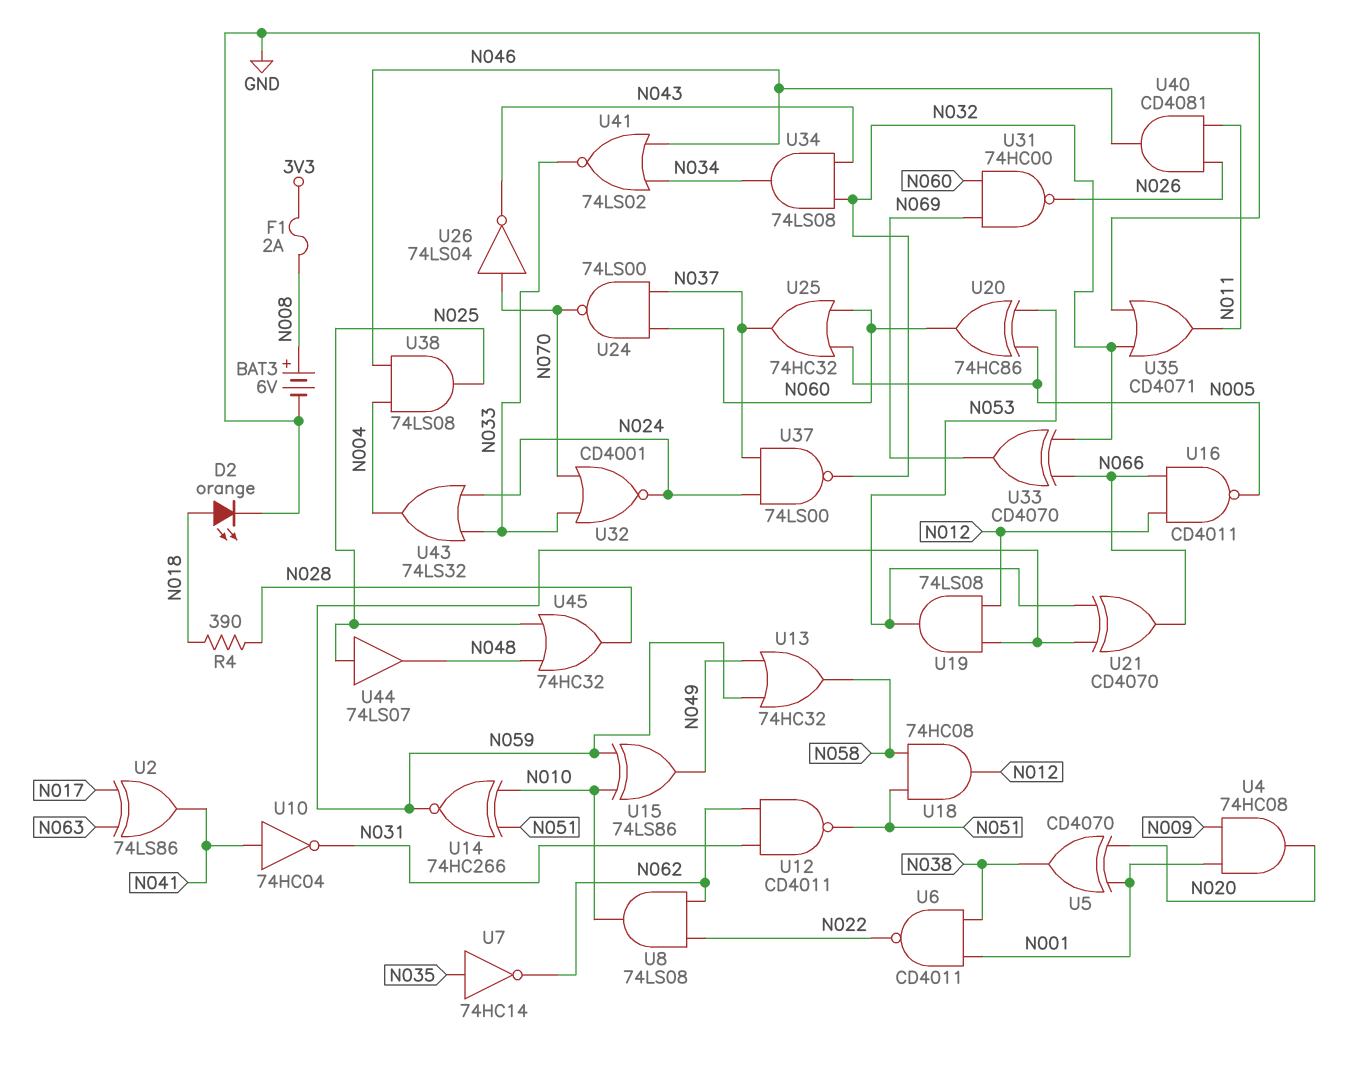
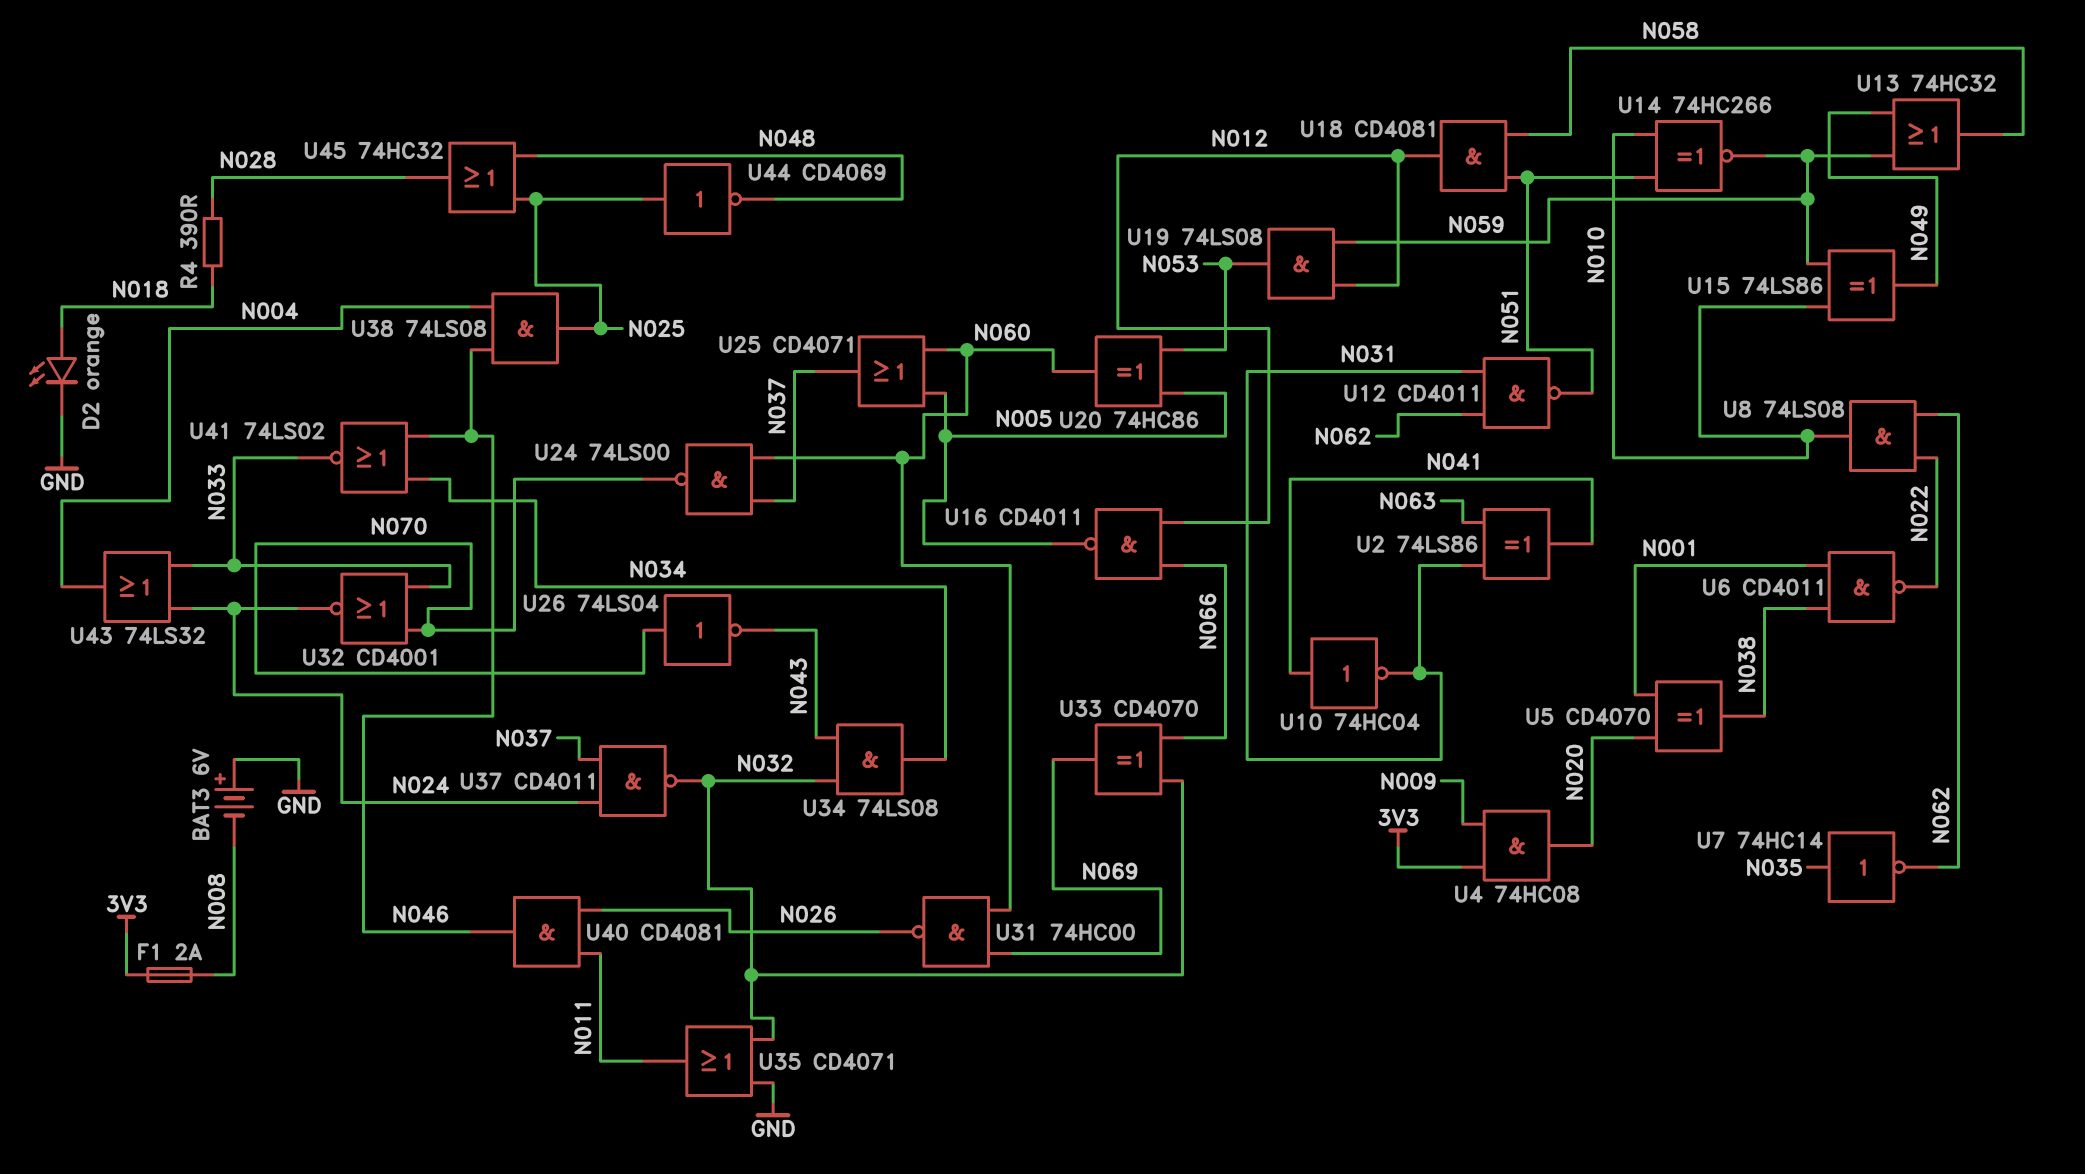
BAT3: 6V (plus N008, minus GND) -> 6V (plus GND, minus N008)
U2: XOR 74LS86 (in N017, in N063, out N041) -> XOR 74LS86 (in N031, in N063, out N041)
U4: AND 74HC08 (in N001, in N009, out N020) -> AND 74HC08 (in 3V3, in N009, out N020)
U18: AND 74HC08 (in N051, in N058, out N012) -> AND CD4081 (in N051, in N058, out N012)
U21: XOR CD4070 (in N053, in N059, out N066) -> none
U25: OR 74HC32 (in N005, in N060, out N037) -> OR CD4071 (in N005, in N060, out N037)
U37: NAND 74LS00 (in N024, in N037, out N032) -> NAND CD4011 (in N024, in N037, out N032)
U44: buffer 74LS07 (in N025, out N048) -> NOT CD4069 (in N025, out N048)

